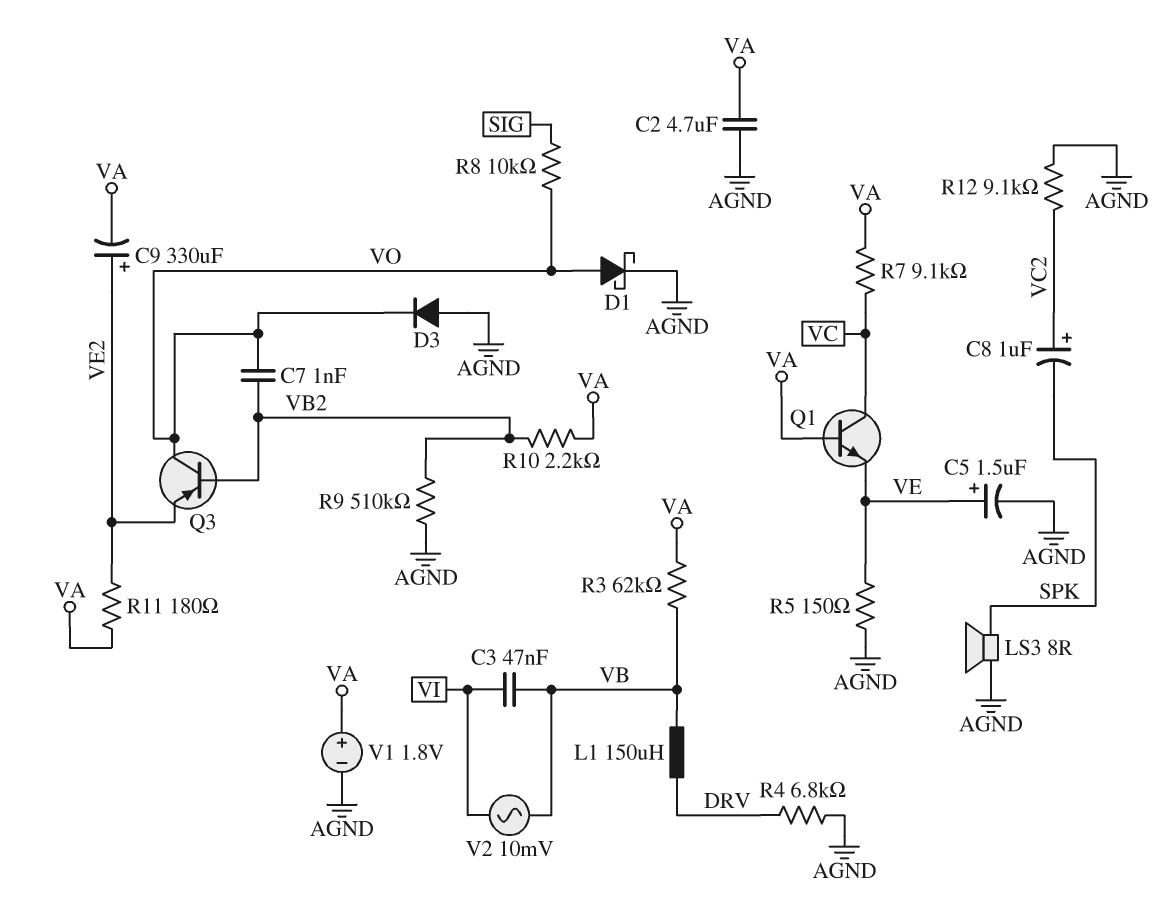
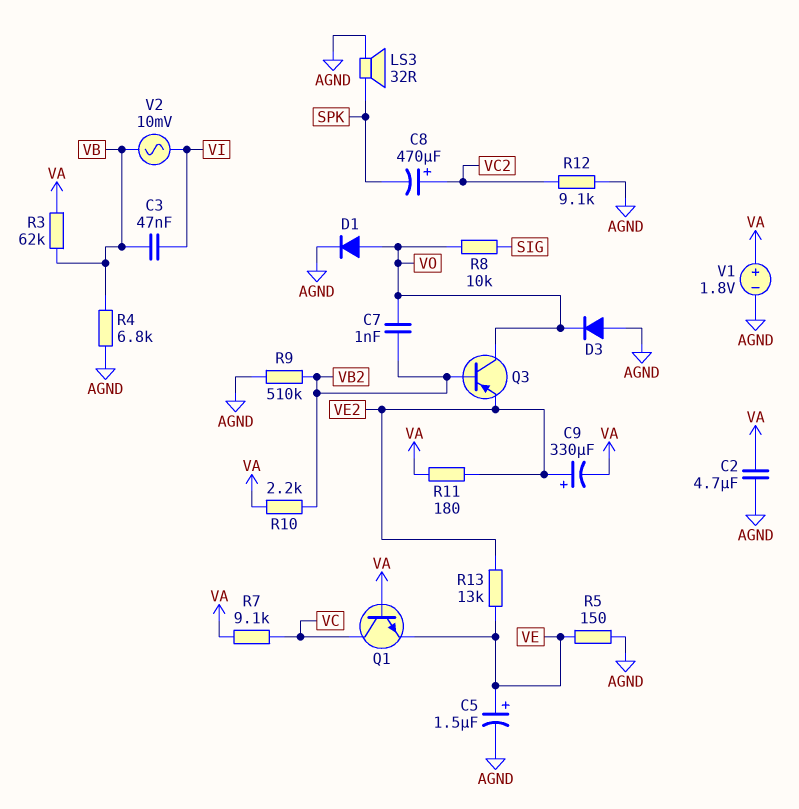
C8: 1uF (plus VC2, minus SPK) -> 470uF (plus VC2, minus SPK)
D1: schottky (A VO, K AGND) -> diode (A VO, K AGND)
L1: 150uH (DRV, VB) -> none
LS3: speaker 8R (AGND, SPK) -> speaker 32R (AGND, SPK)
R4: 6.8k (AGND, DRV) -> 6.8k (AGND, VB)
R13: none -> 13k (VE, VE2)

